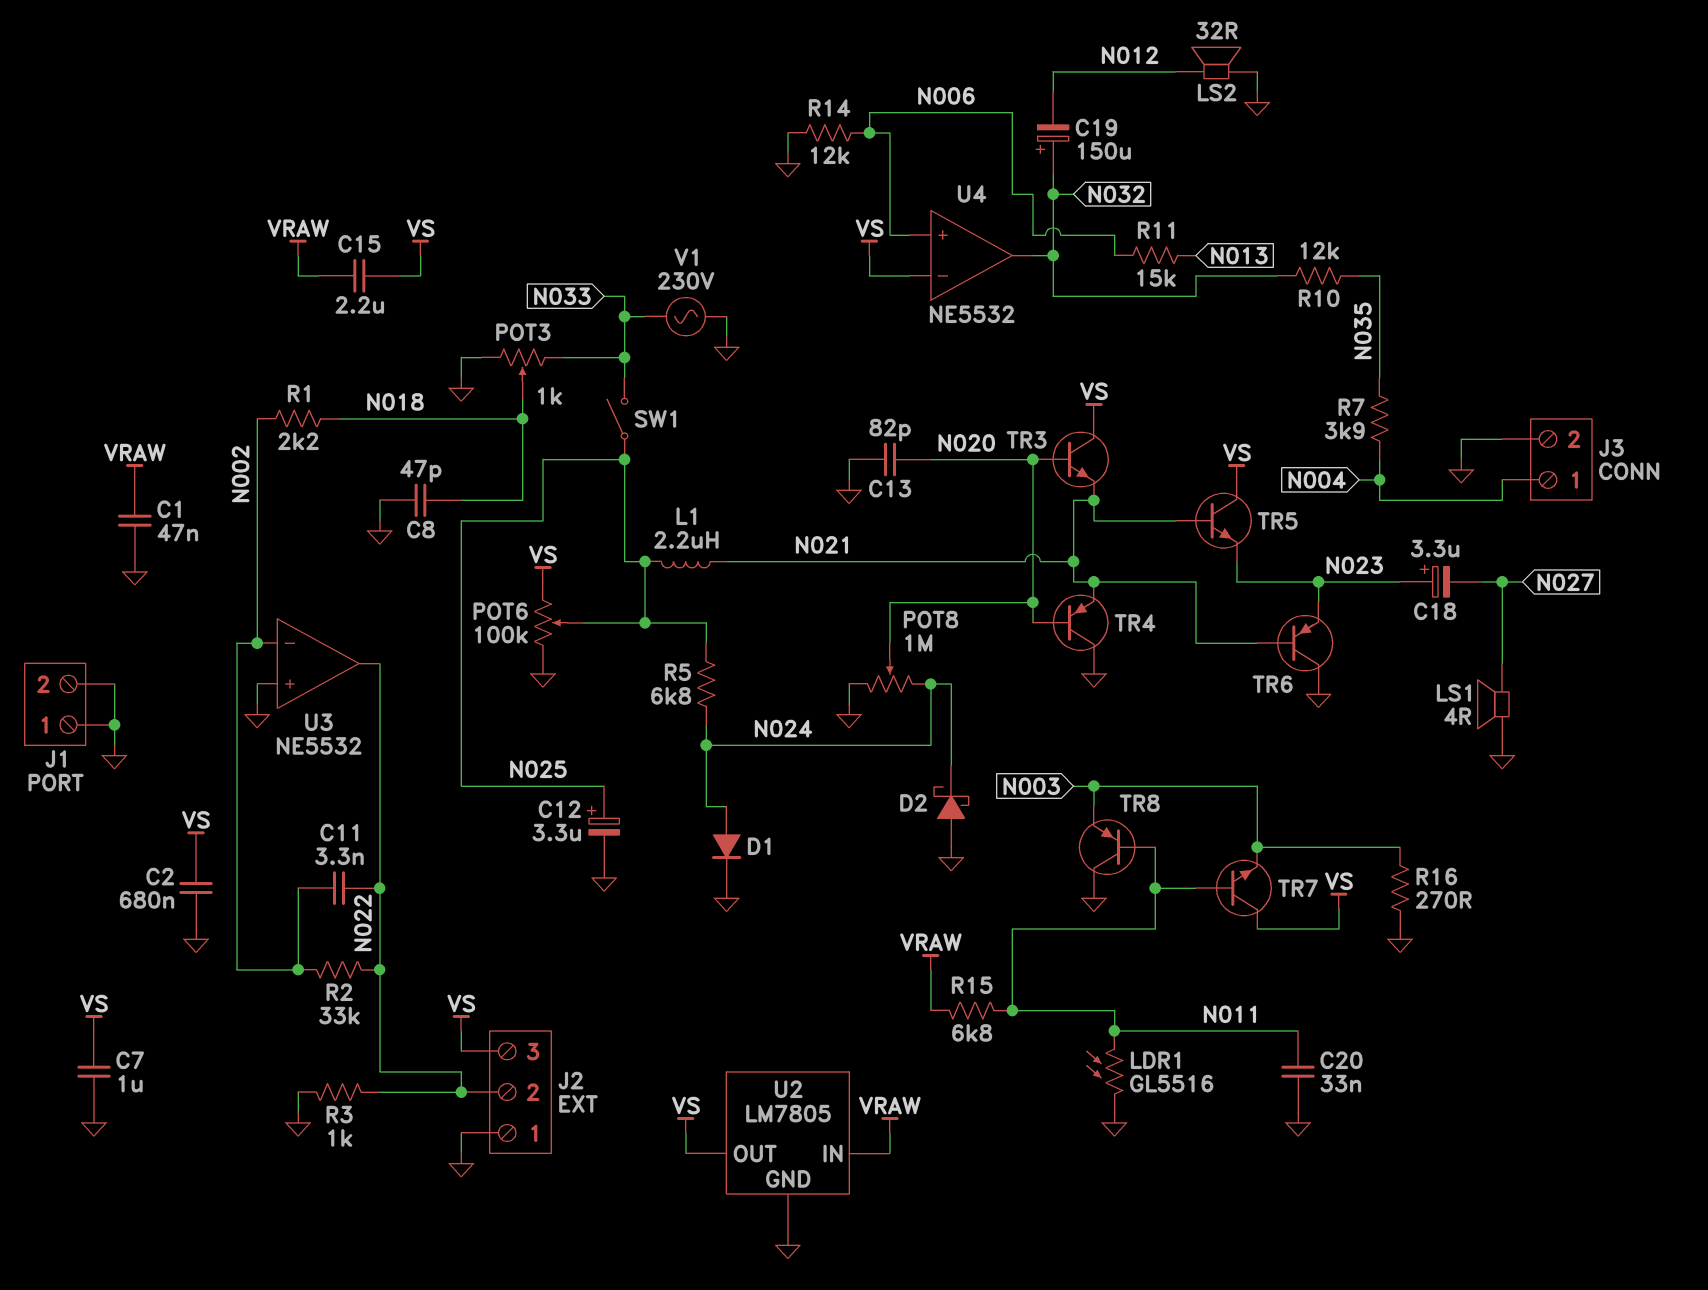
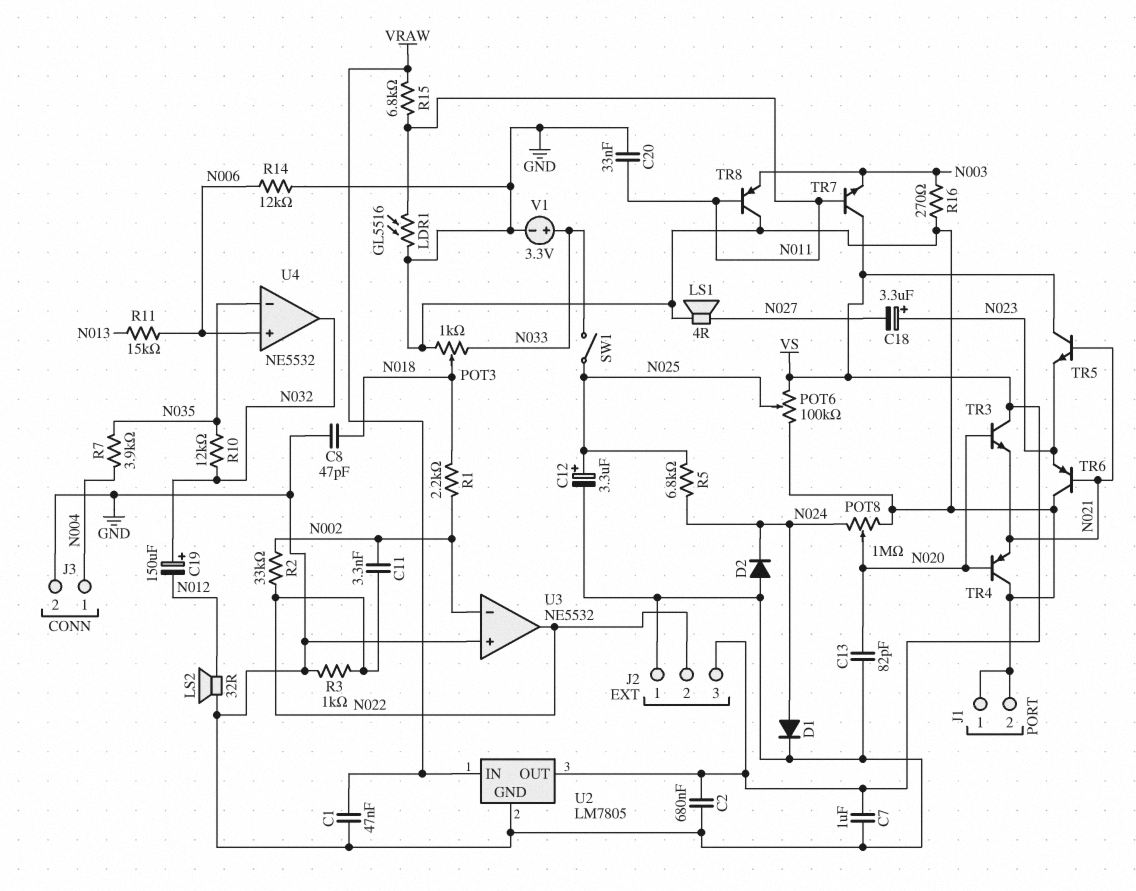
C15: 2.2uF (VRAW, VS) -> none
D2: schottky (A GND, K N024) -> diode (A GND, K N024)
L1: 2.2uH (N021, N025) -> none
U4 pin in-: VS -> N035
V1: AC 230V (GND, N033) -> 3.3V (plus N033, minus GND)

